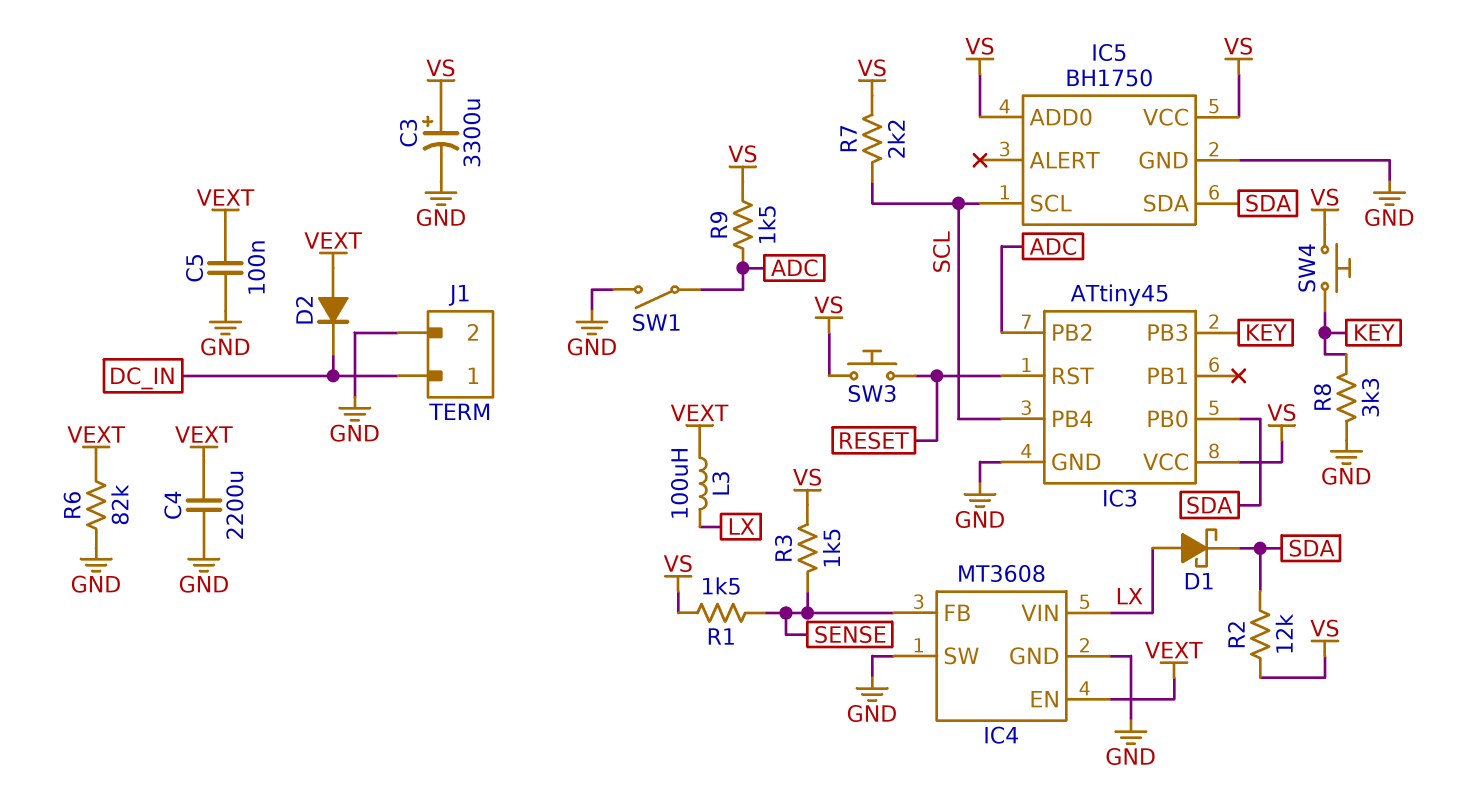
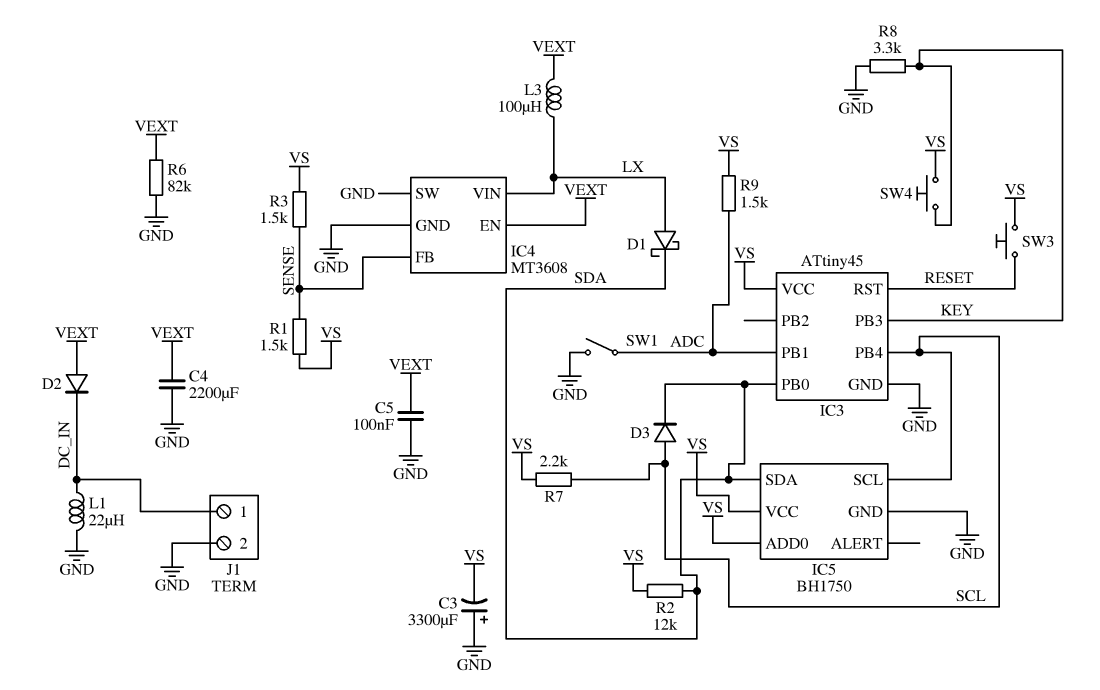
C3: 3300uF (plus VS, minus GND) -> 3300uF (plus GND, minus VS)
D3: none -> diode (A SCL, K SDA)
IC3 pin PB1: none -> ADC
IC3 pin PB2: ADC -> none
L1: none -> 22uH (DC_IN, GND)

